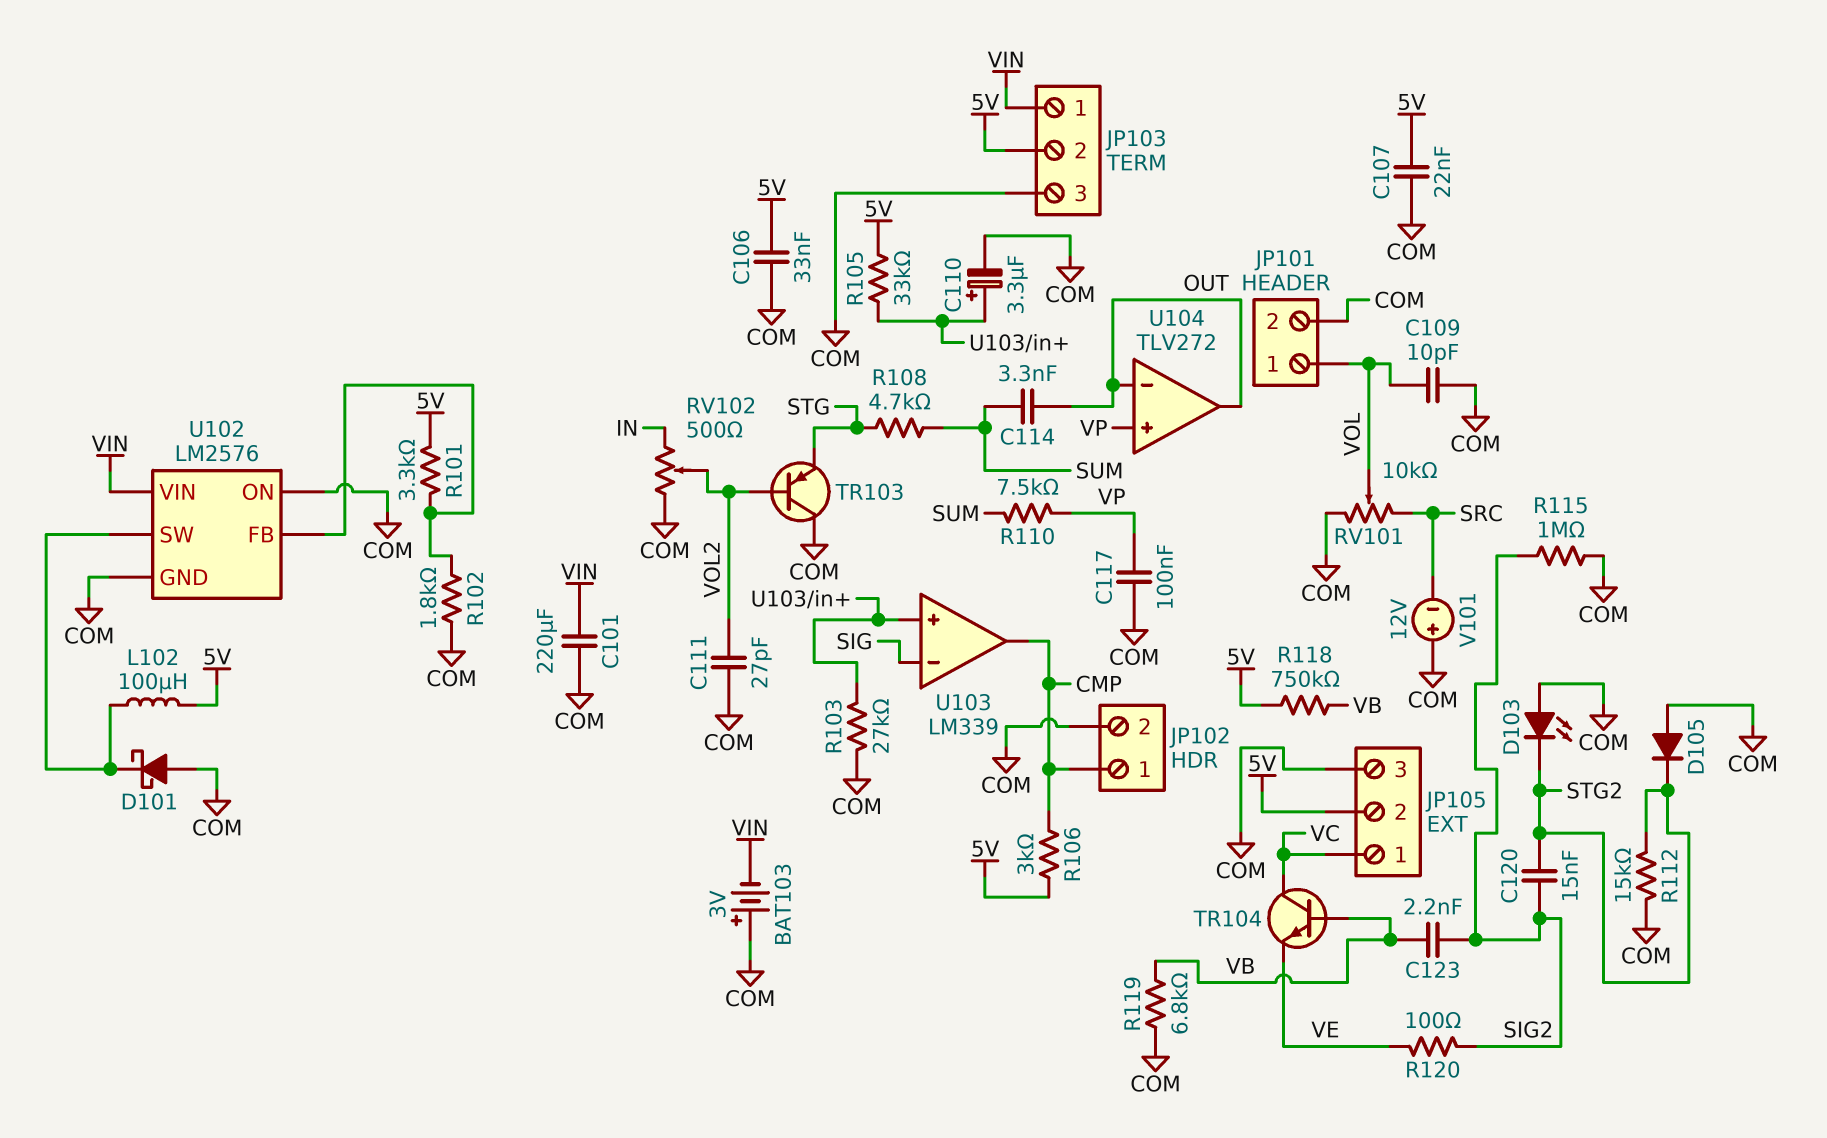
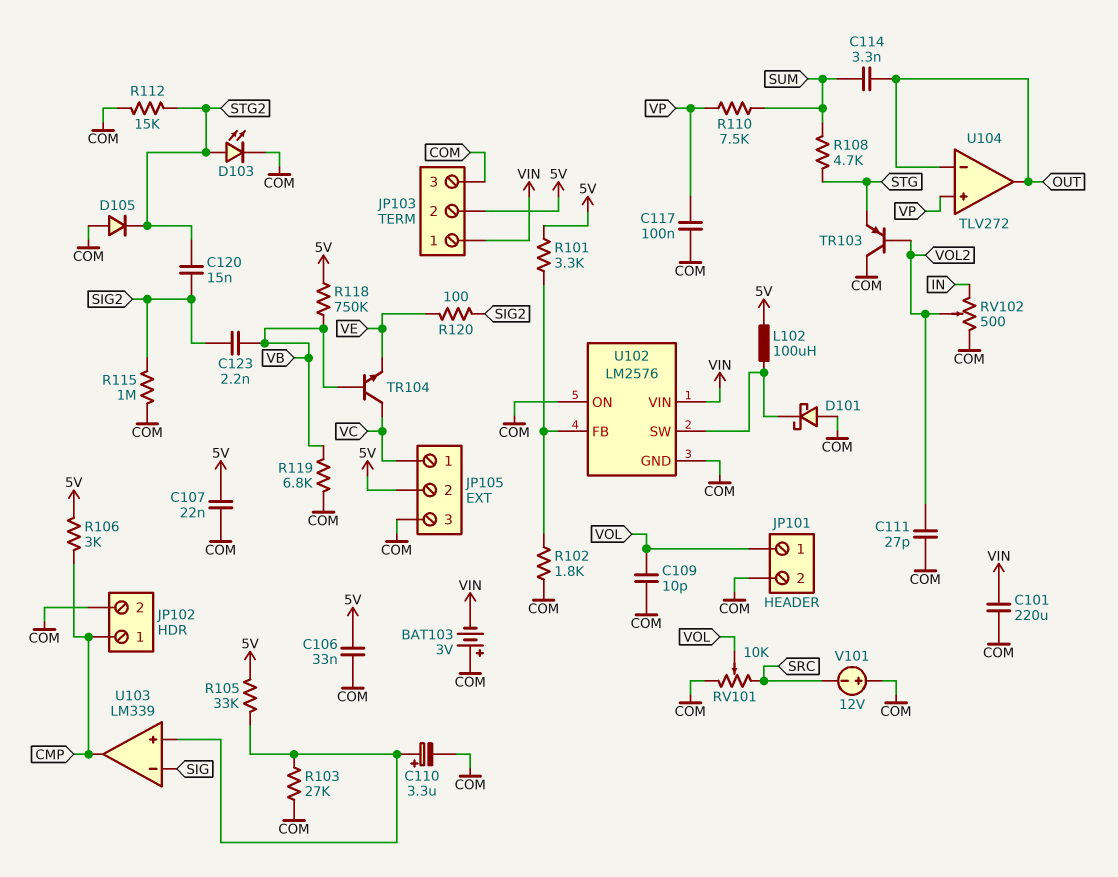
D103: LED (A COM, K STG2) -> LED (A STG2, K COM)

